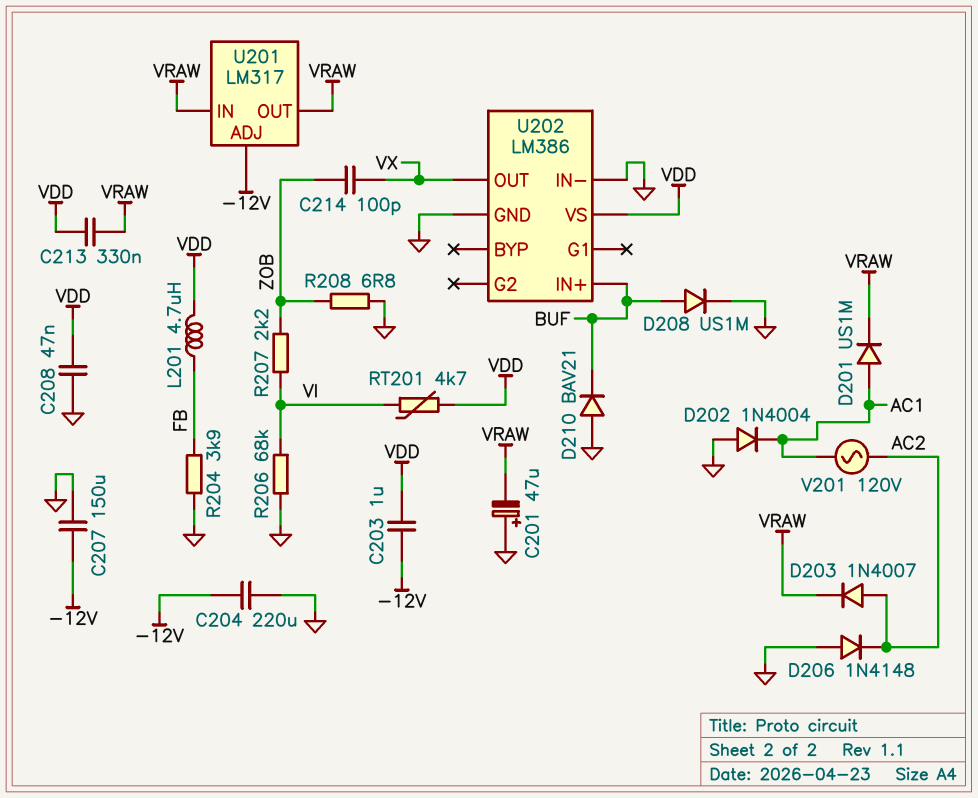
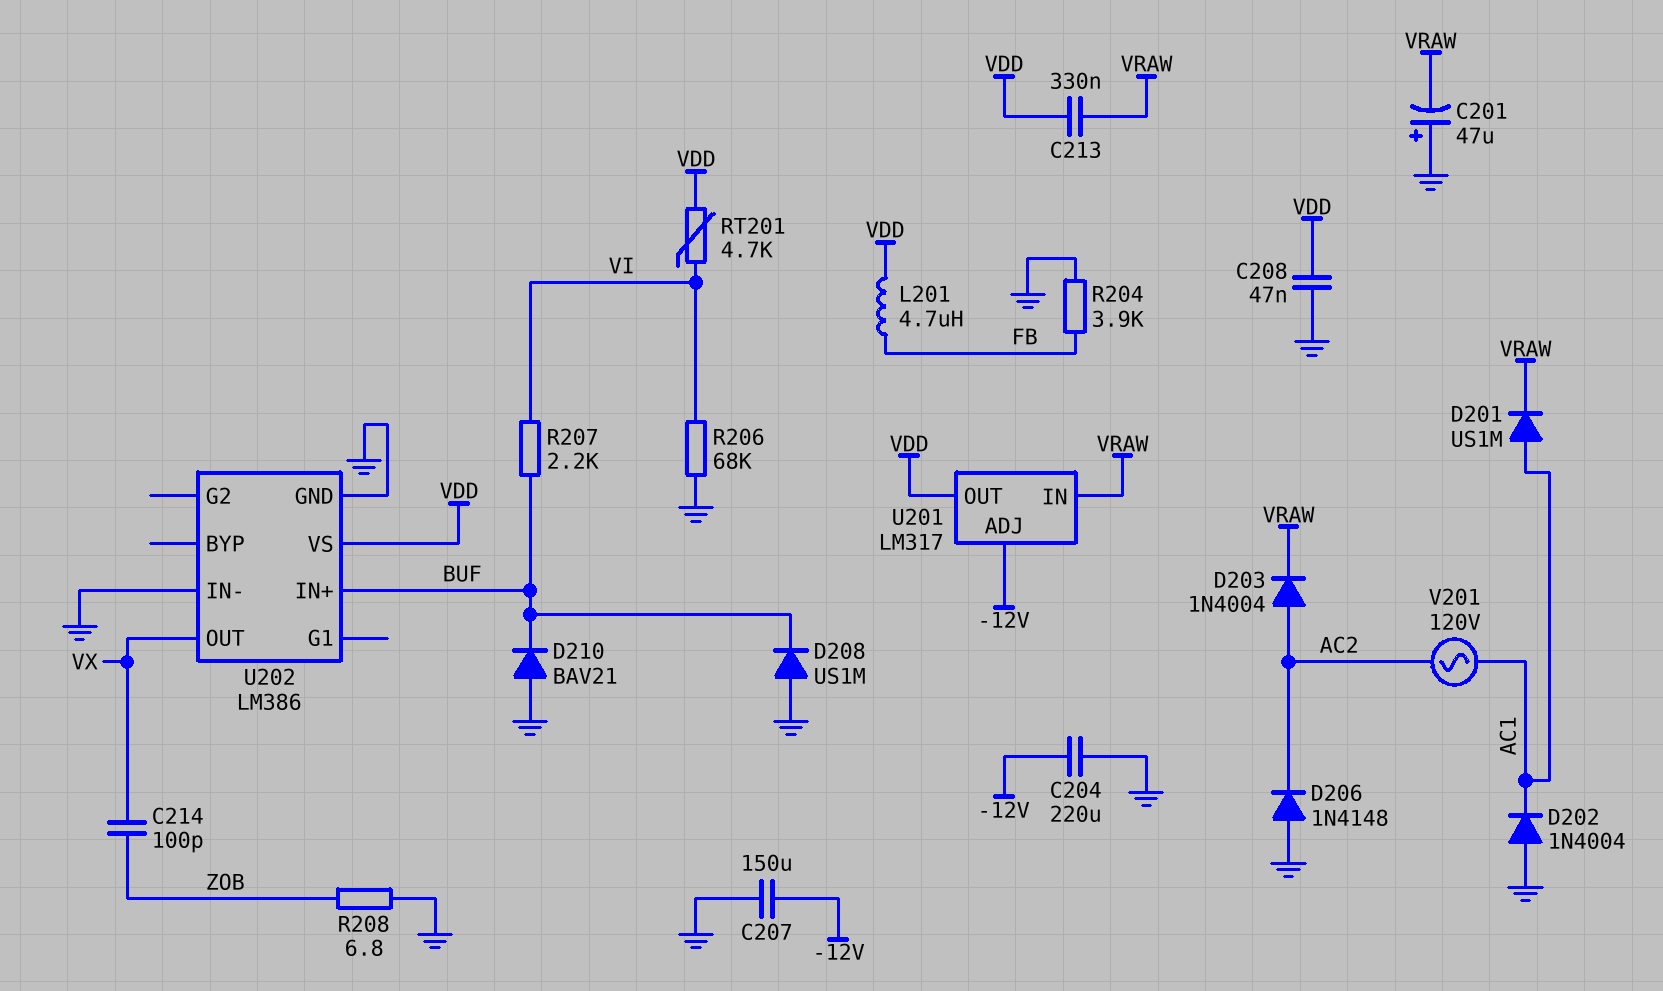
C203: 1uF (-12V, VDD) -> none
D203: diode 1N4007 (A AC2, K VRAW) -> diode 1N4004 (A AC2, K VRAW)
D208: diode US1M (A BUF, K GND) -> diode US1M (A GND, K BUF)
R207: 2.2k (VI, ZOB) -> 2.2k (BUF, VI)
U201 pin OUT: VRAW -> VDD

